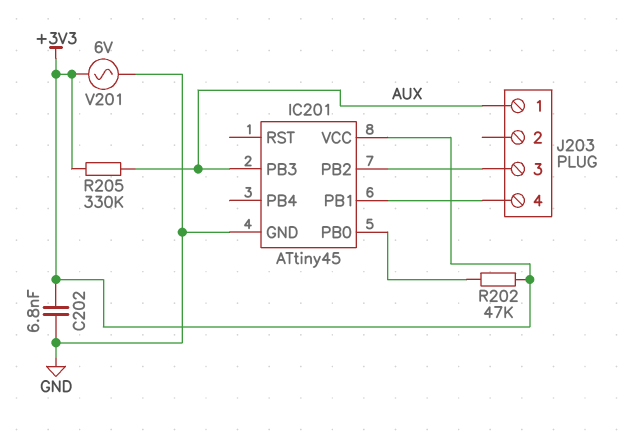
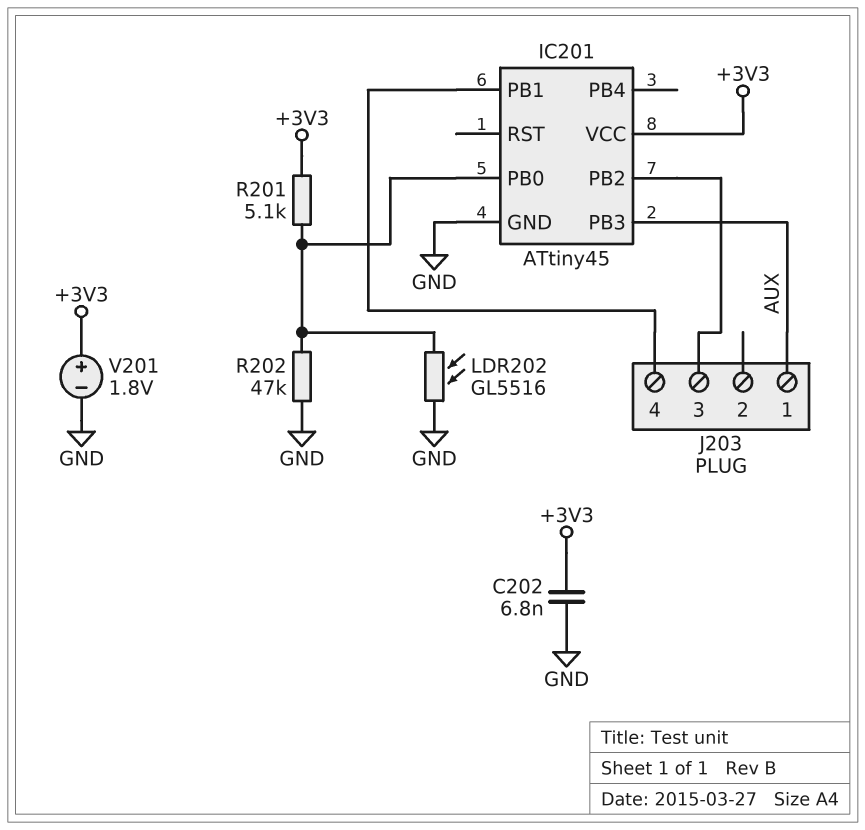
LDR202: none -> GL5516 (GND, IC201/PB0)
R201: none -> 5.1k (+3V3, IC201/PB0)
R202: 47k (+3V3, IC201/PB0) -> 47k (GND, IC201/PB0)
R205: 330k (+3V3, AUX) -> none
V201: AC 6V (+3V3, GND) -> 1.8V (plus +3V3, minus GND)

